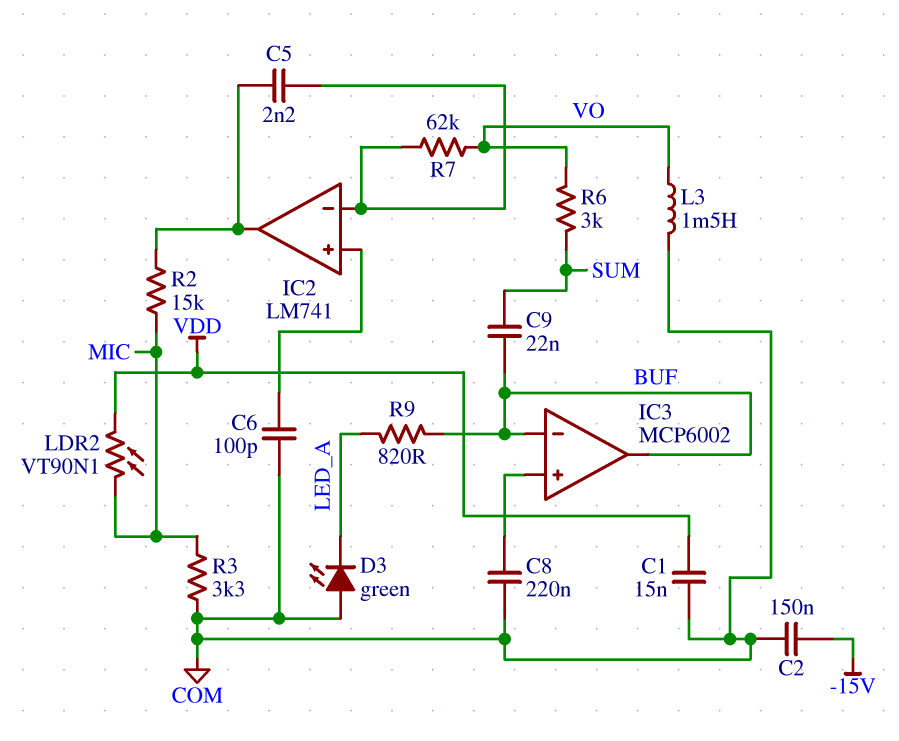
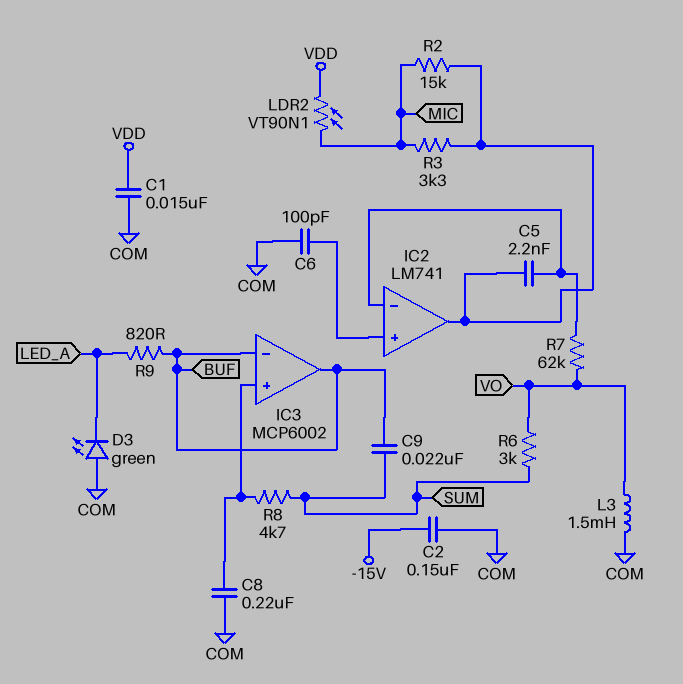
R3: 3.3k (COM, MIC) -> 3.3k (IC2/out, MIC)
R8: none -> 4.7k (IC3/in+, SUM)

